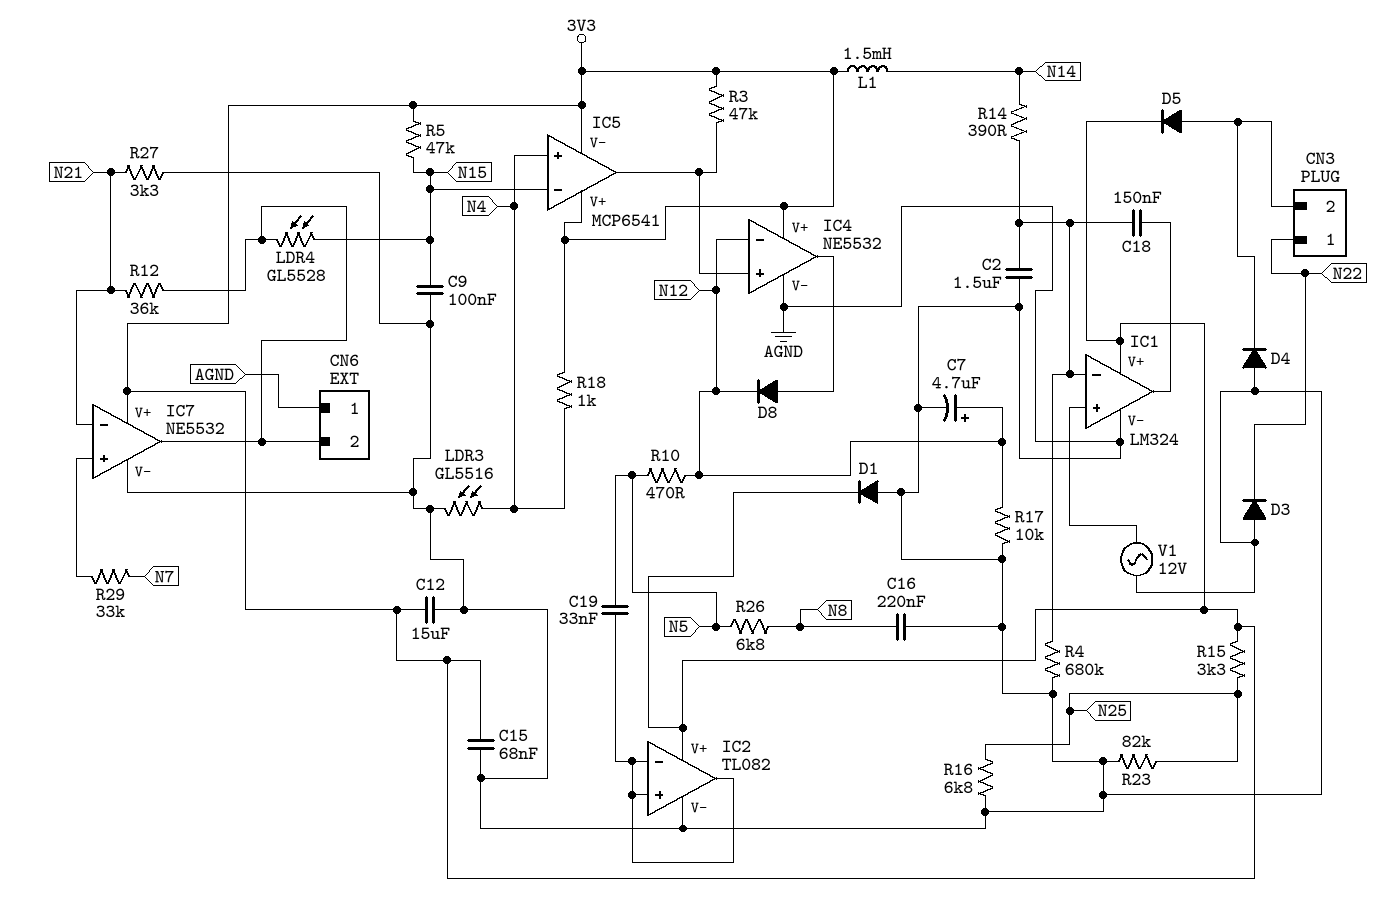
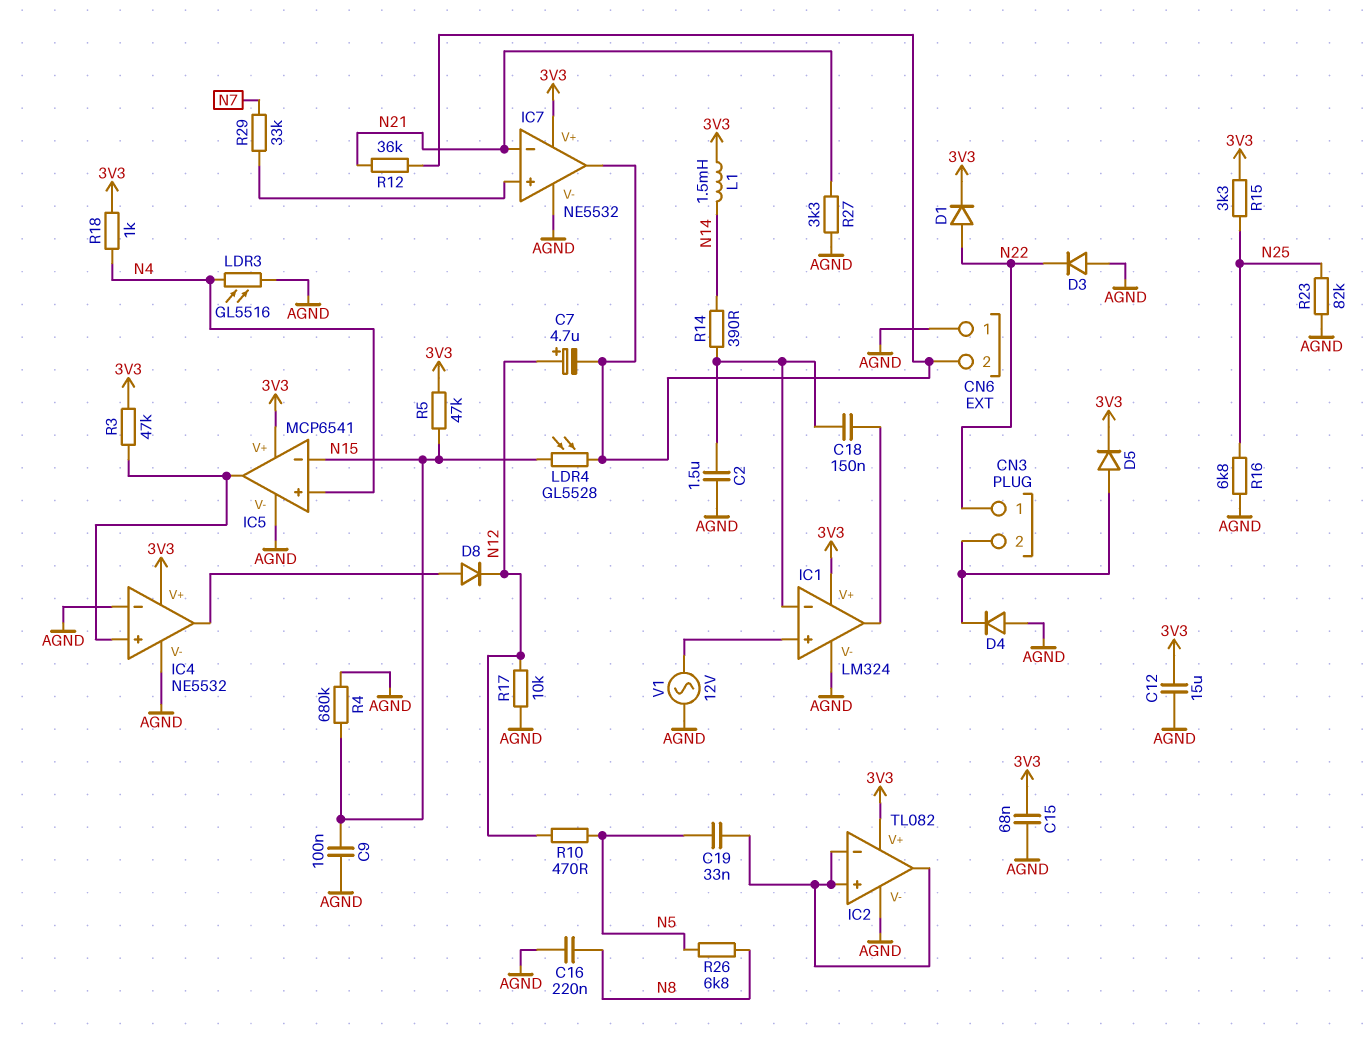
C7: 4.7uF (plus N12, minus AGND) -> 4.7uF (plus N12, minus CN6/2)
D1: diode (A AGND, K 3V3) -> diode (A N22, K 3V3)
IC4 pin in-: N12 -> AGND
IC5 pin V-: 3V3 -> AGND
R4: 680k (AGND, IC1/in-) -> 680k (AGND, N15)

